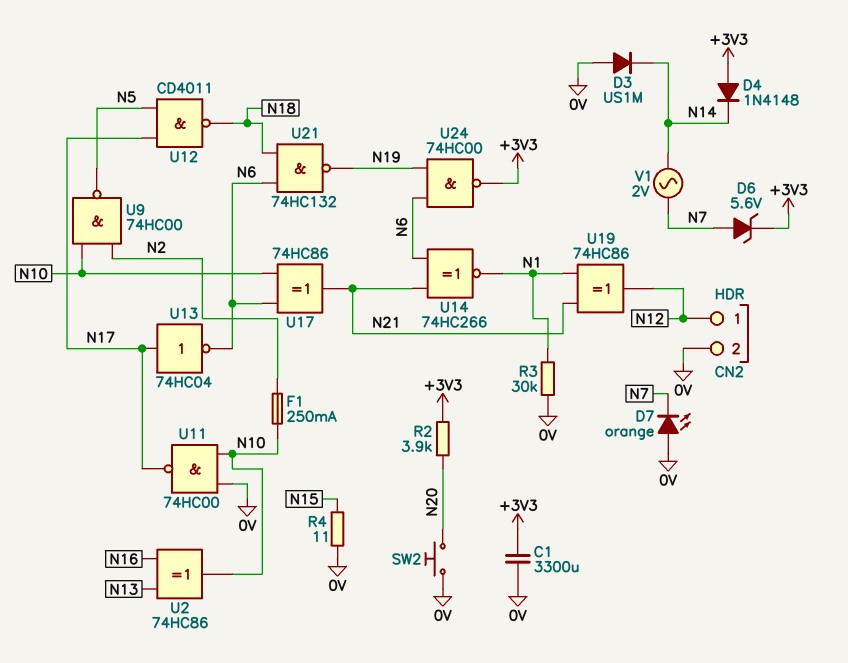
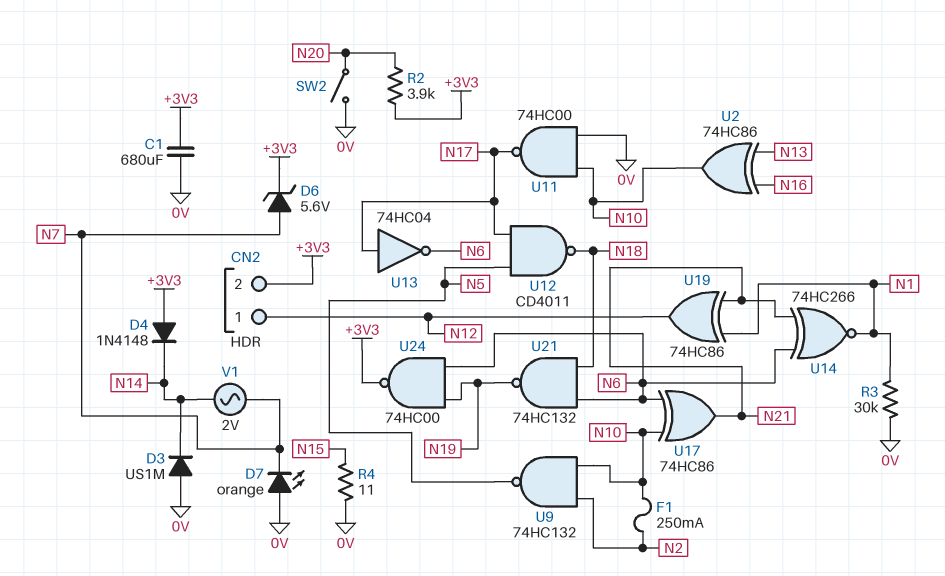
C1: 3300uF (+3V3, 0V) -> 680uF (+3V3, 0V)
CN2 pin 2: 0V -> +3V3
SW2: button (0V, N20) -> switch (0V, N20)
U9: NAND 74HC00 (in N2, in N10, out N5) -> NAND 74HC132 (in N2, in N10, out N5)

